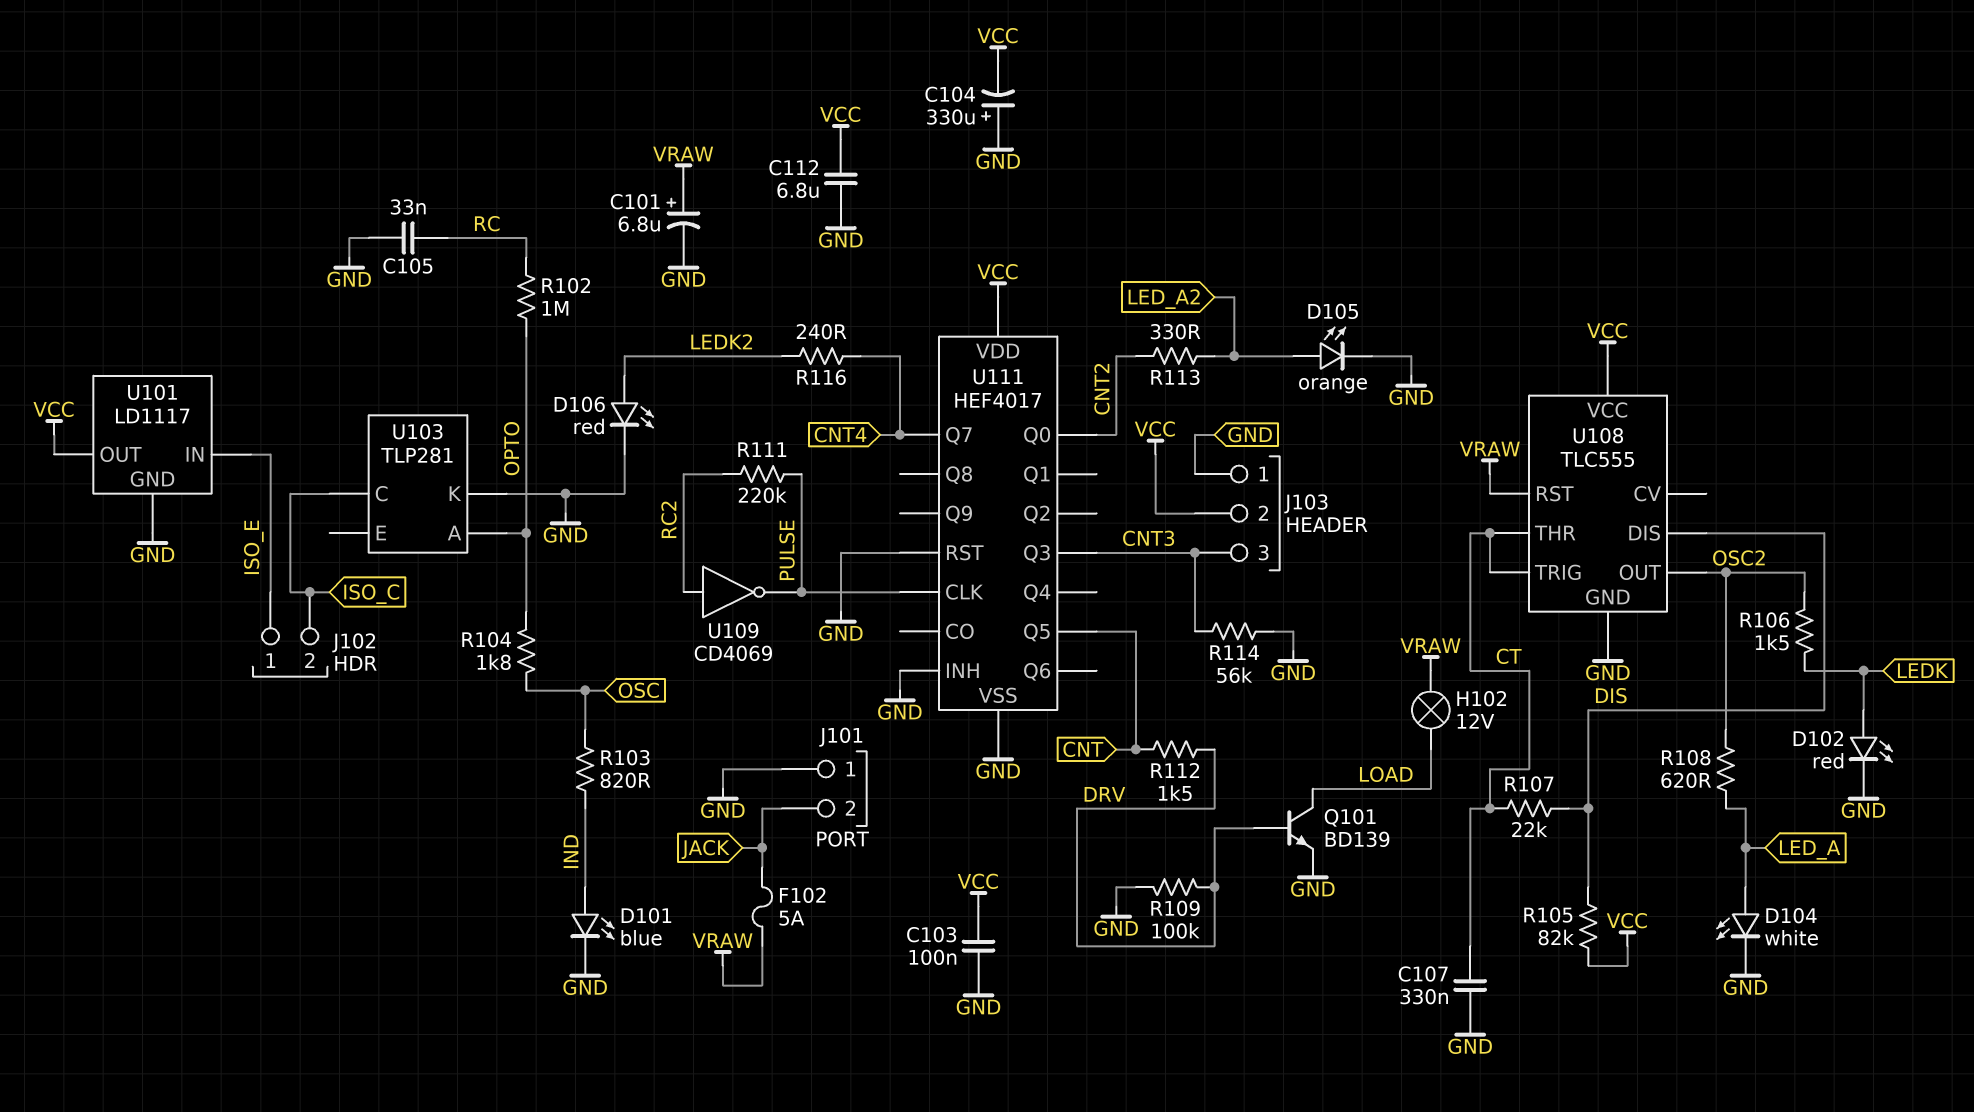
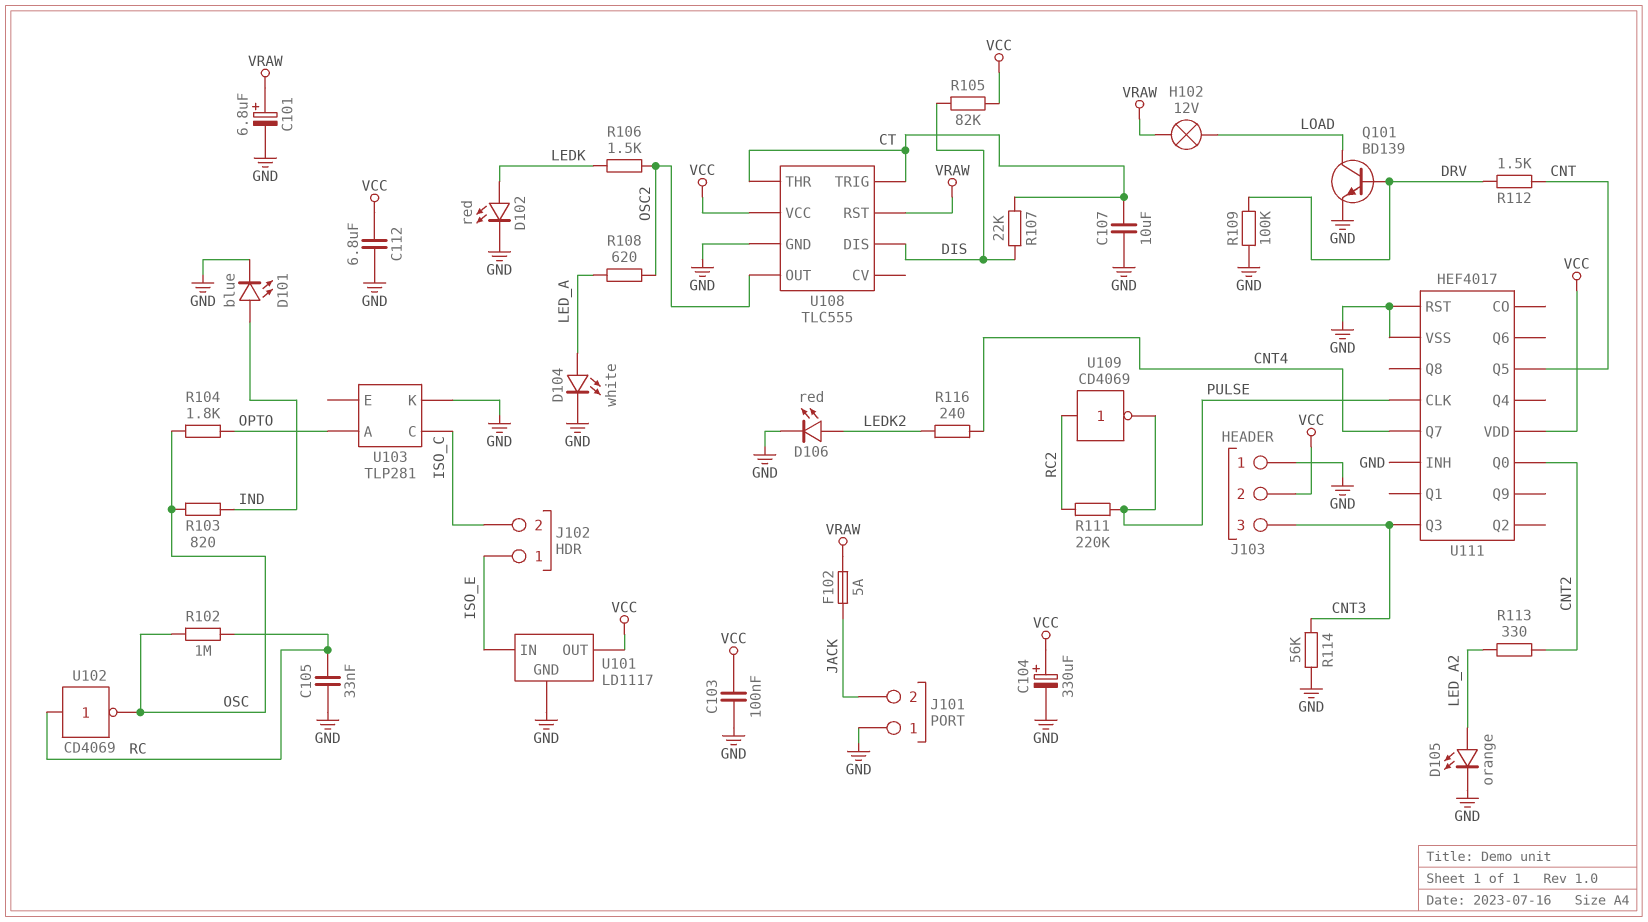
C104: 330uF (plus GND, minus VCC) -> 330uF (plus VCC, minus GND)
C107: 330nF (CT, GND) -> 10uF (CT, GND)
R102: 1M (OPTO, RC) -> 1M (OSC, RC)
U102: none -> NOT CD4069 (in RC, out OSC)

